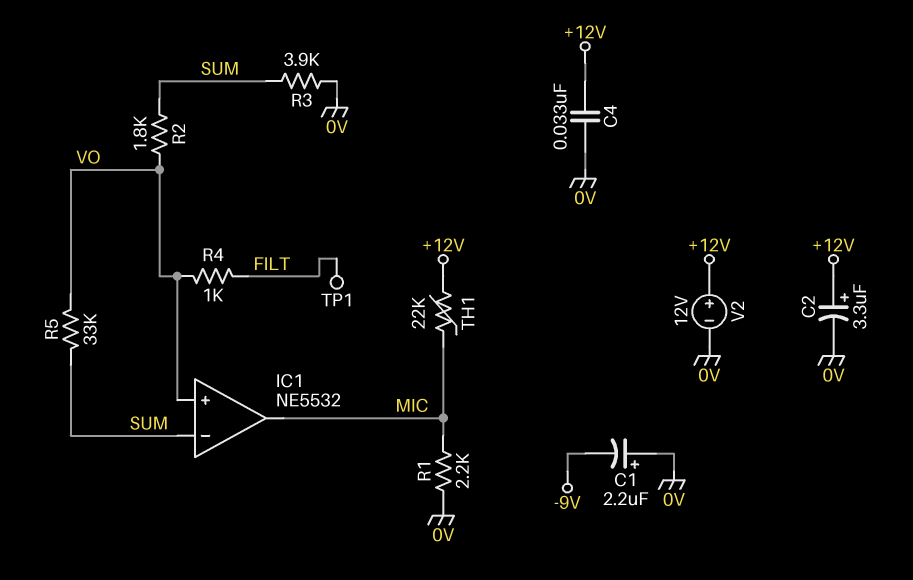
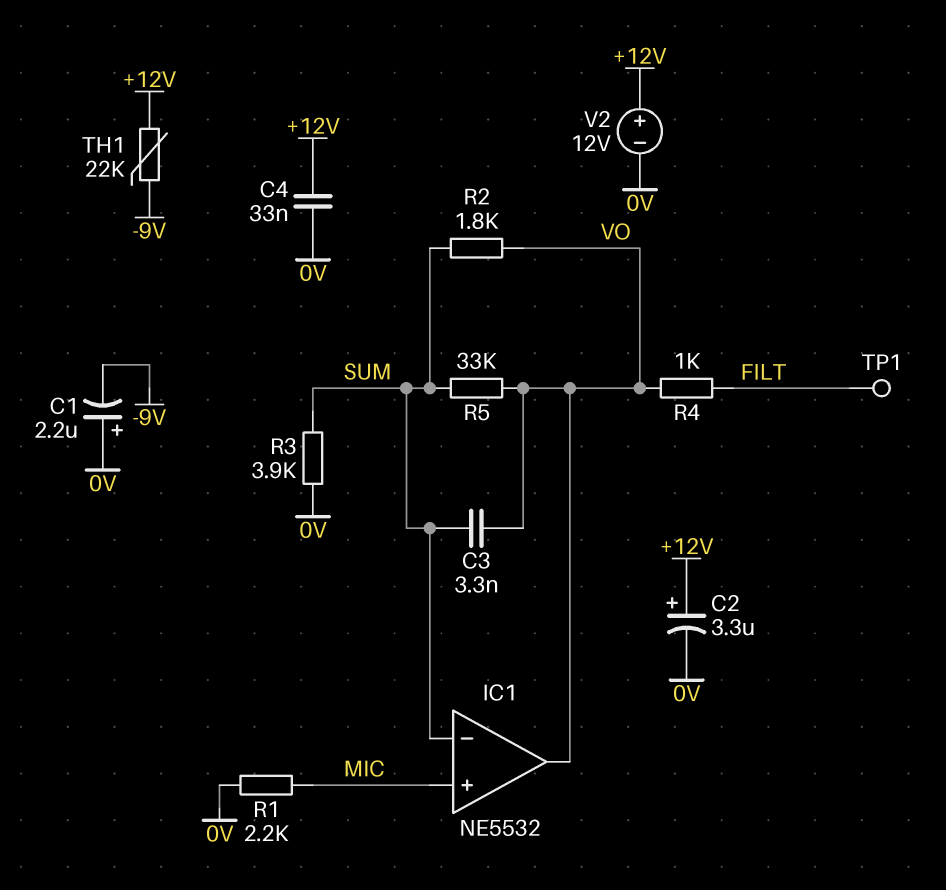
C3: none -> 3.3nF (SUM, VO)
IC1 pin in+: VO -> MIC
IC1 pin out: MIC -> VO
TH1: 22k (+12V, MIC) -> 22k (+12V, -9V)

